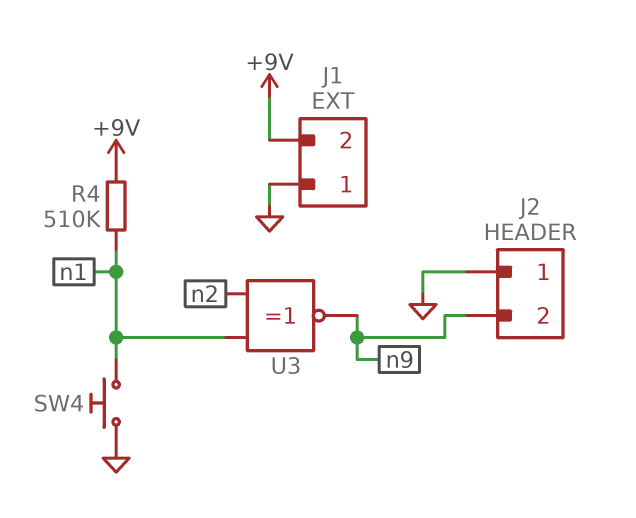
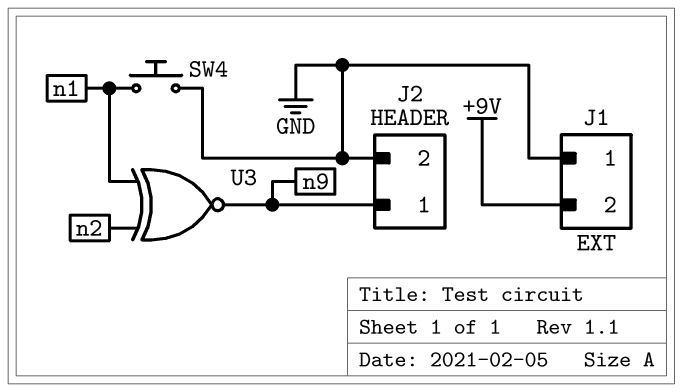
J2 pin 1: GND -> n9
J2 pin 2: n9 -> GND
R4: 510k (+9V, n1) -> none

